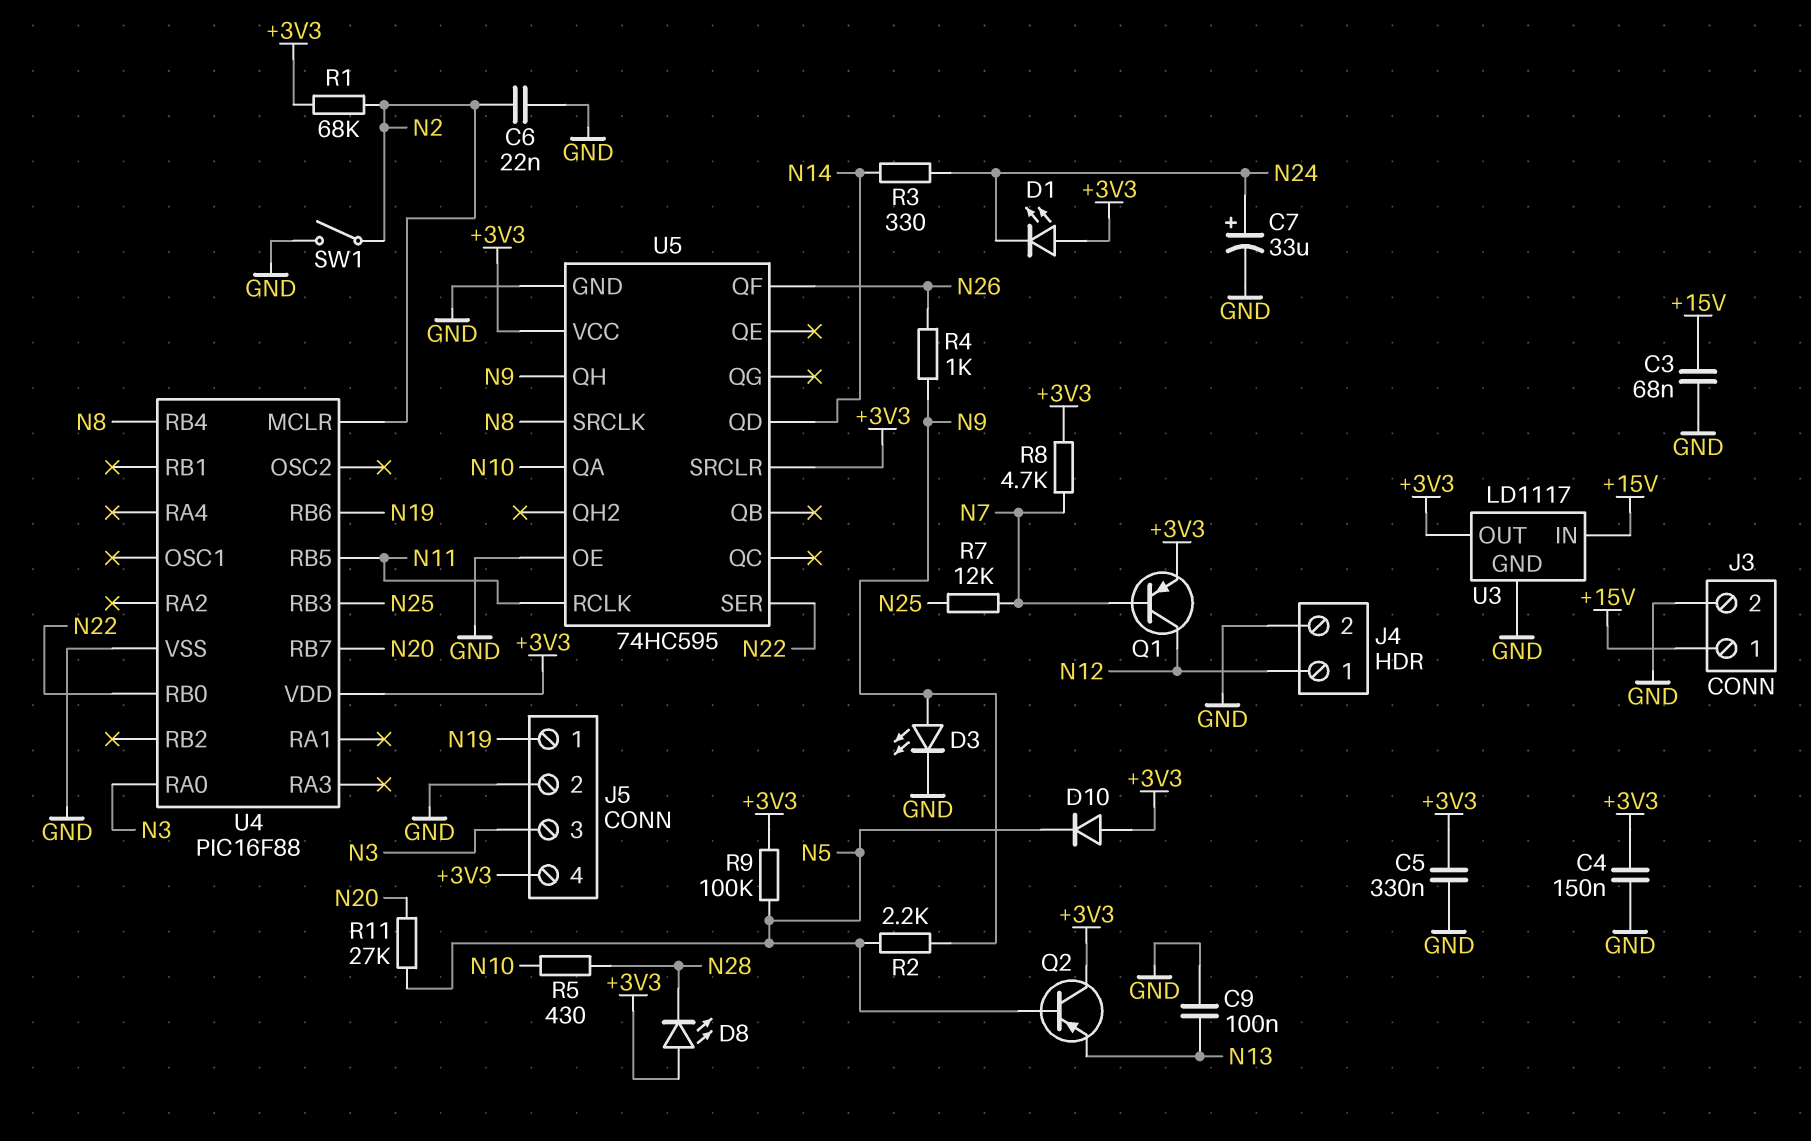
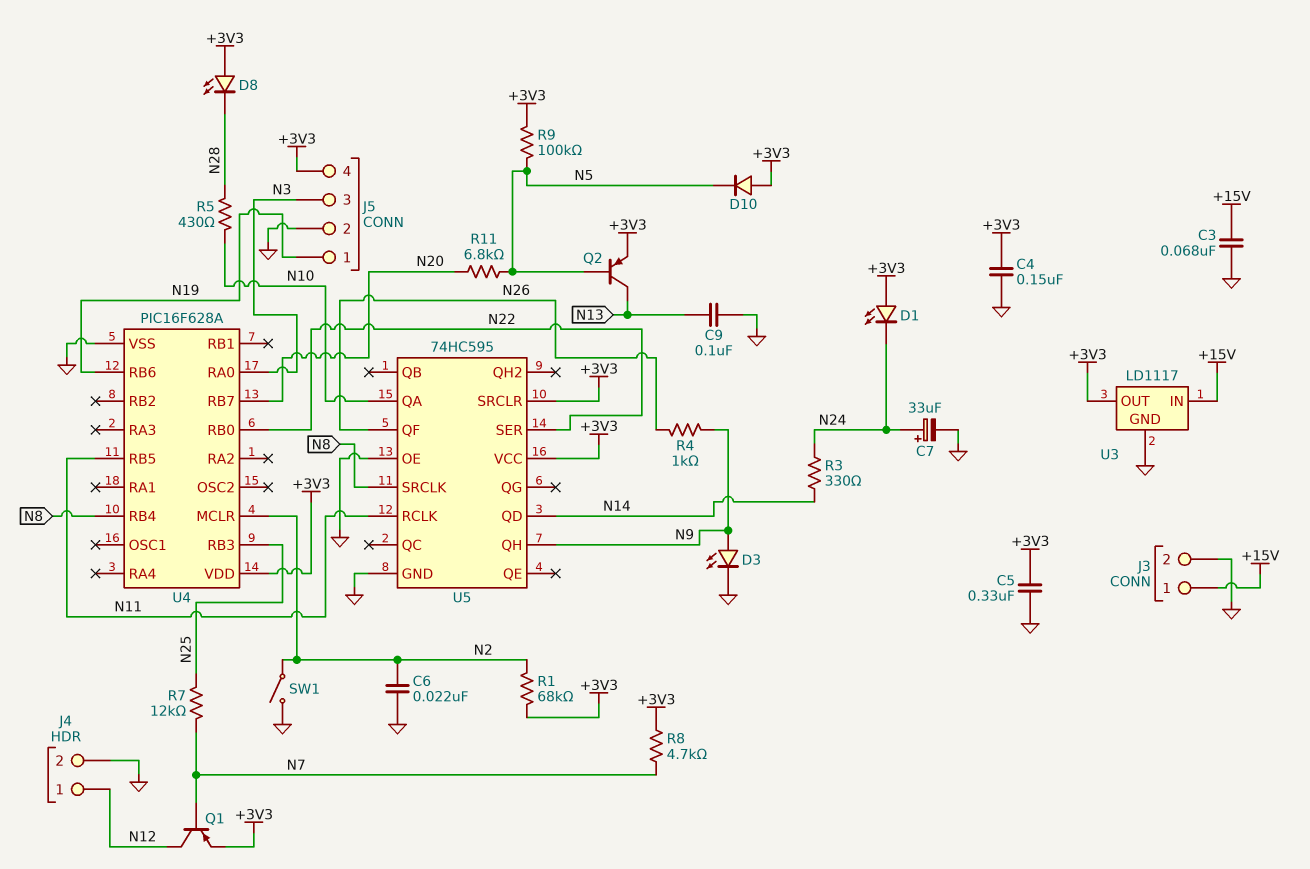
Q2: PNP (B N5, C +3V3, E N13) -> PNP (B N5, C N13, E +3V3)
R2: 2.2k (N5, N9) -> none
R11: 27k (N5, N20) -> 6.8k (N5, N20)
U4: PIC16F88 -> PIC16F628A

